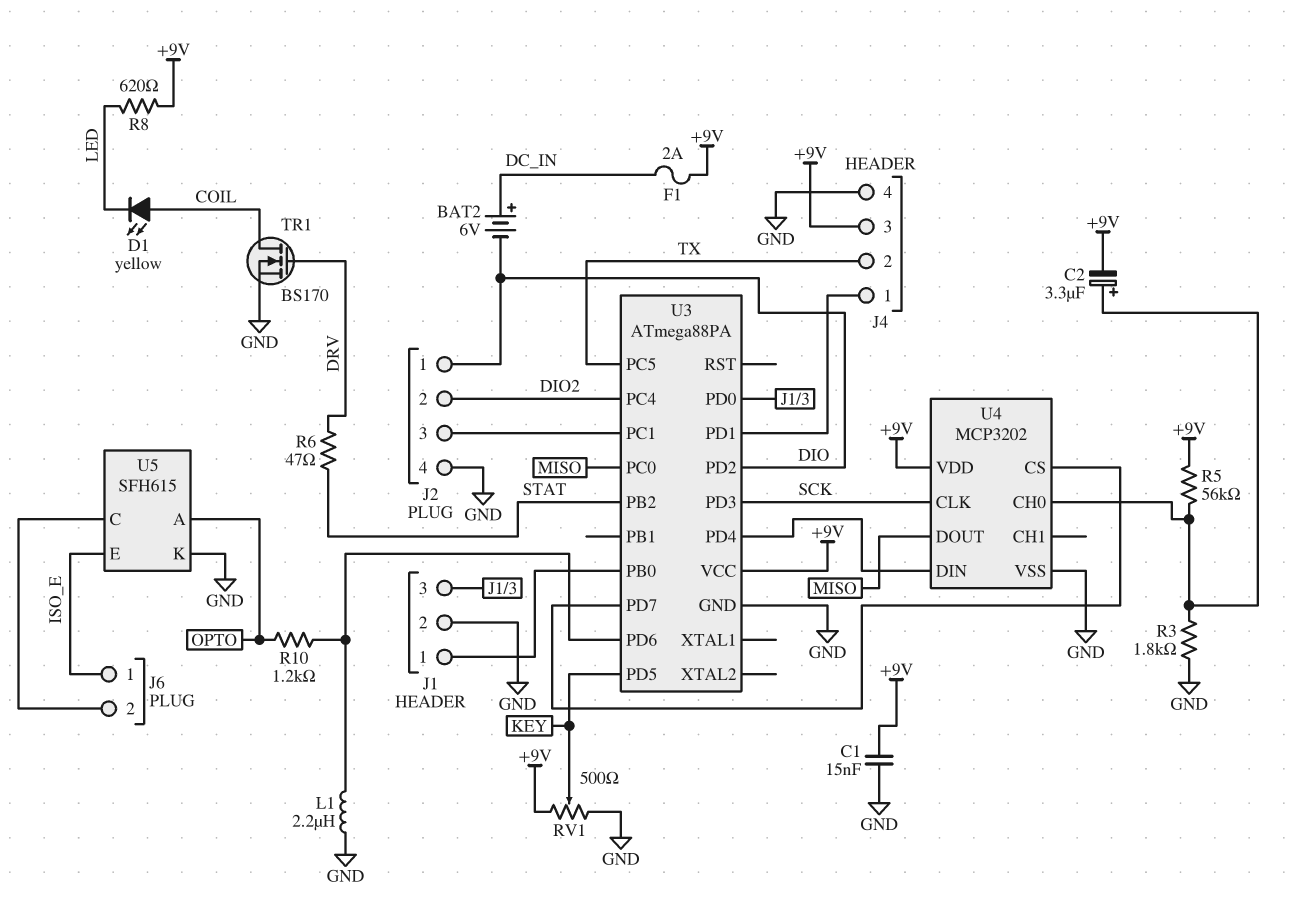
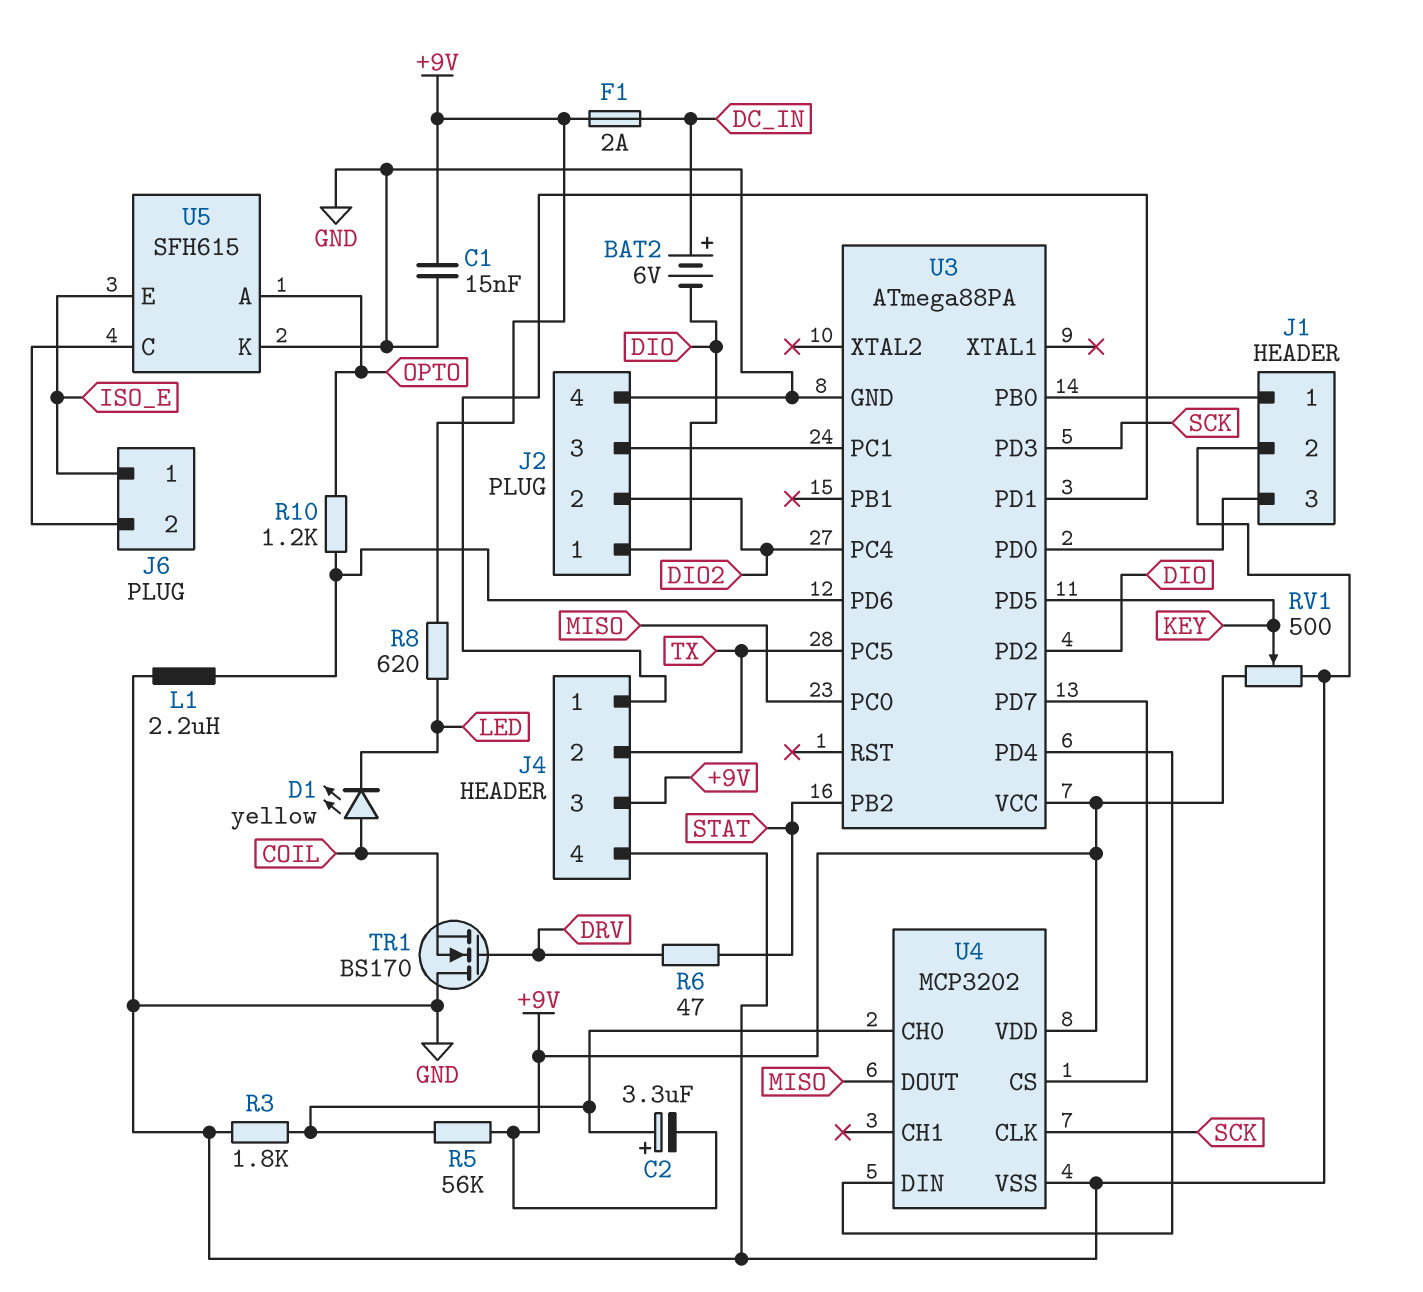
TR1: NMOS BS170 (G DRV, D COIL, S GND) -> NMOS BS170 (G DRV, D GND, S COIL)

